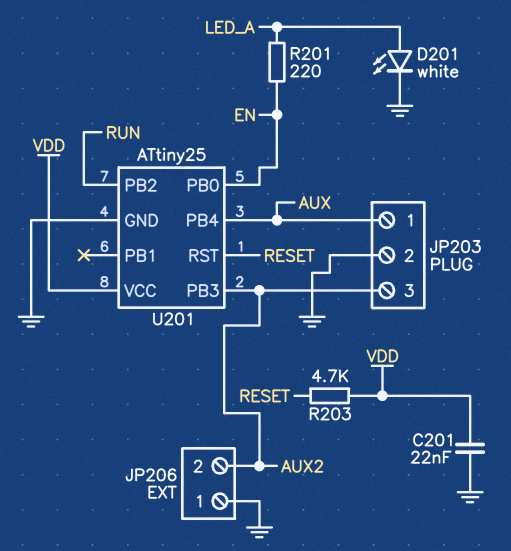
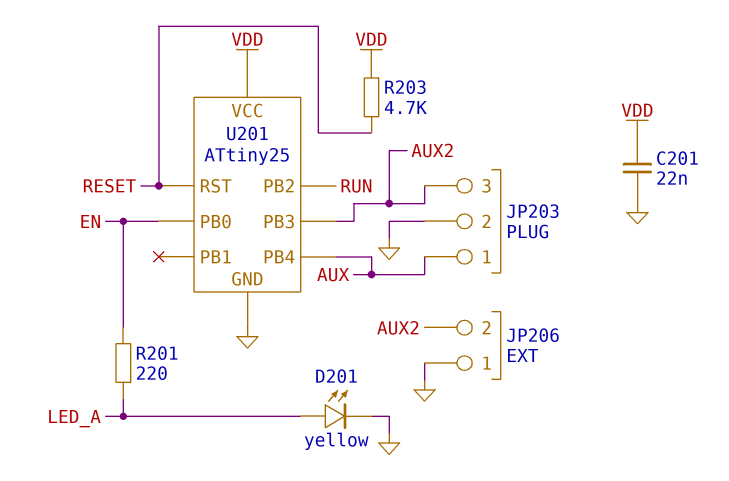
D201: LED white (A LED_A, K GND) -> LED yellow (A LED_A, K GND)

